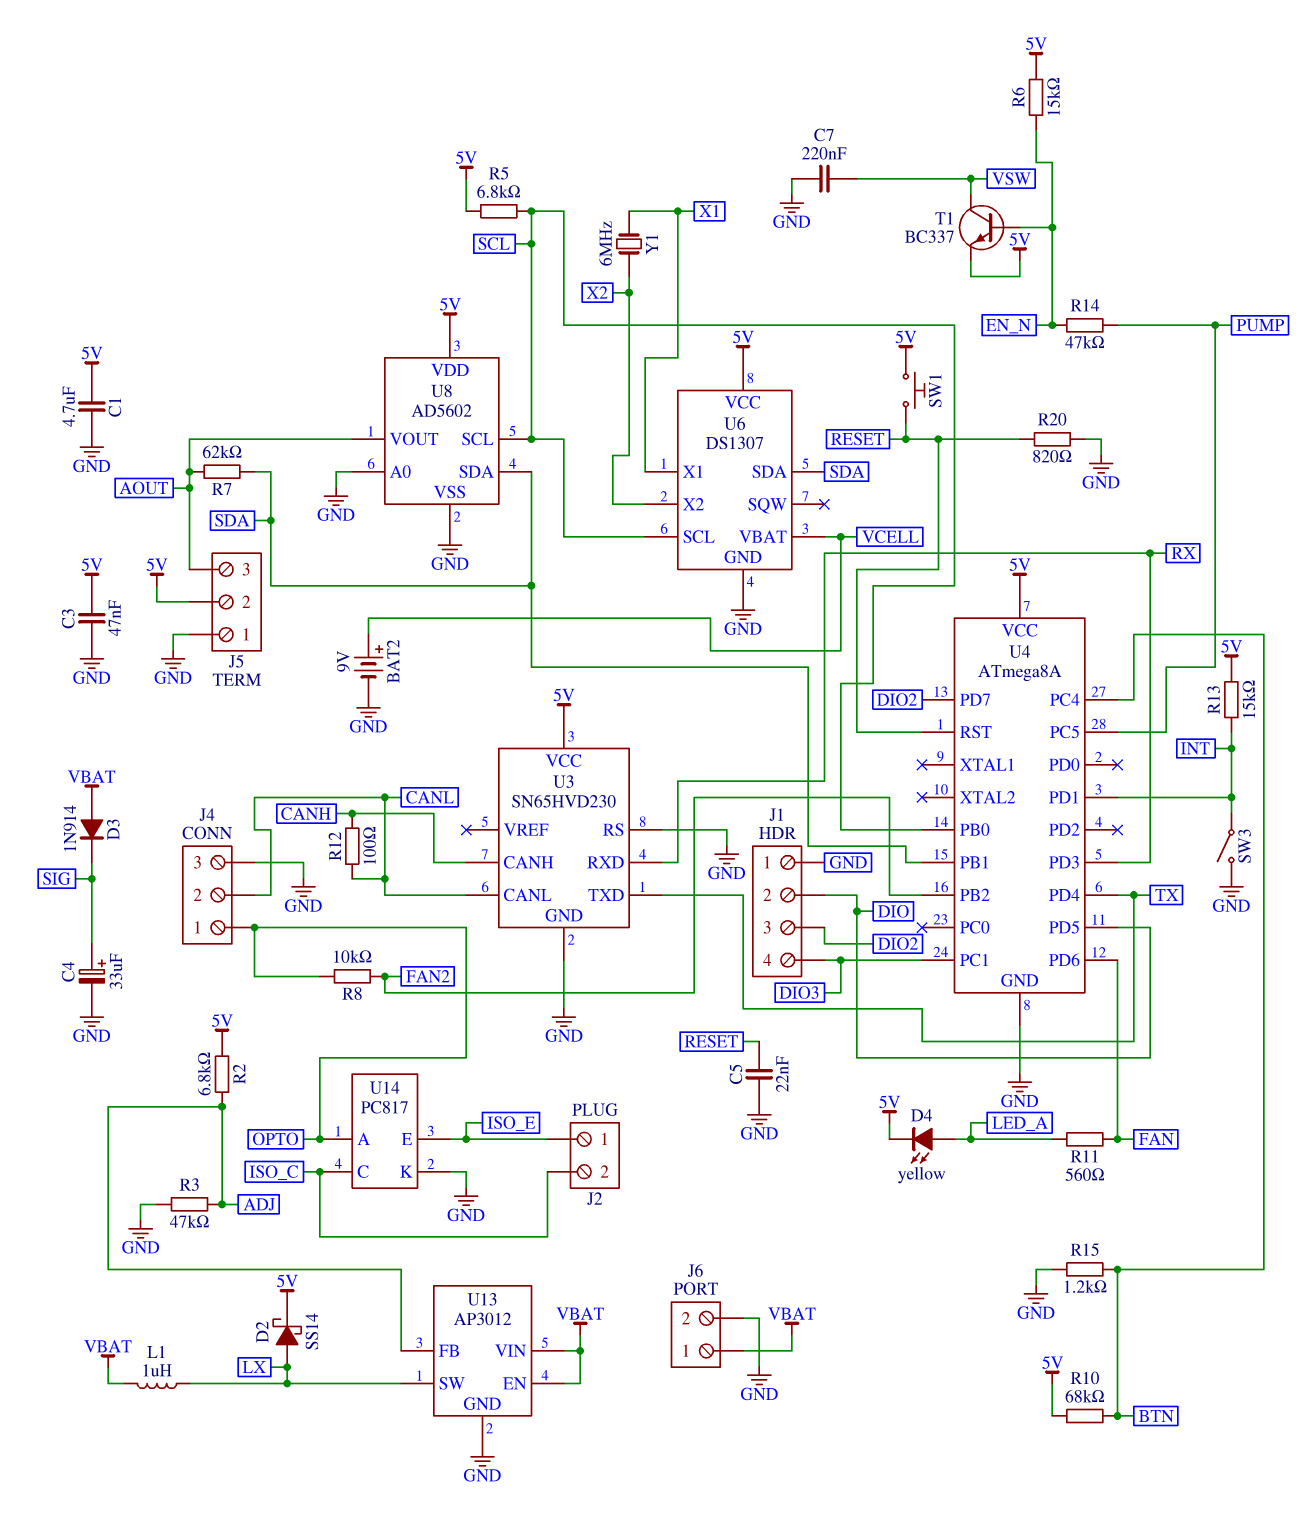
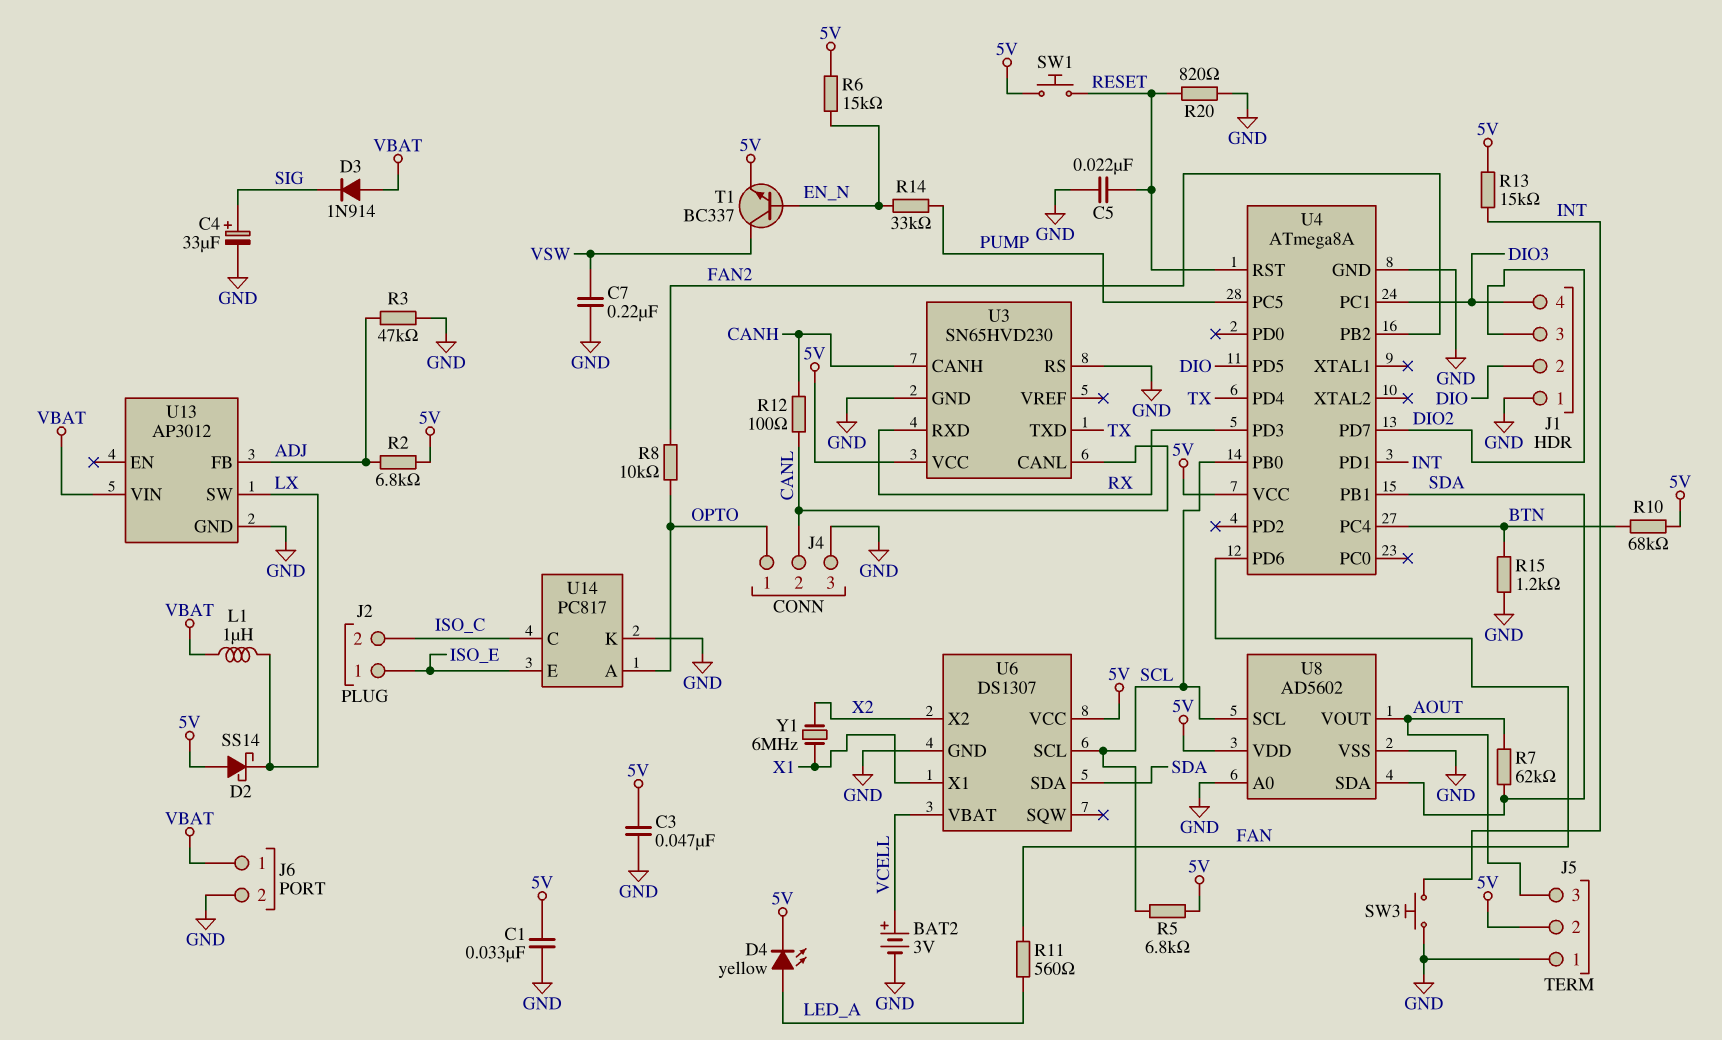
BAT2: 9V (plus VCELL, minus GND) -> 3V (plus VCELL, minus GND)
C1: 4.7uF (5V, GND) -> 33nF (5V, GND)
D2: schottky SS14 (A LX, K 5V) -> schottky SS14 (A 5V, K LX)
R14: 47k (EN_N, PUMP) -> 33k (EN_N, PUMP)
SW3: switch (GND, INT) -> button (GND, INT)
U13 pin EN: VBAT -> none

